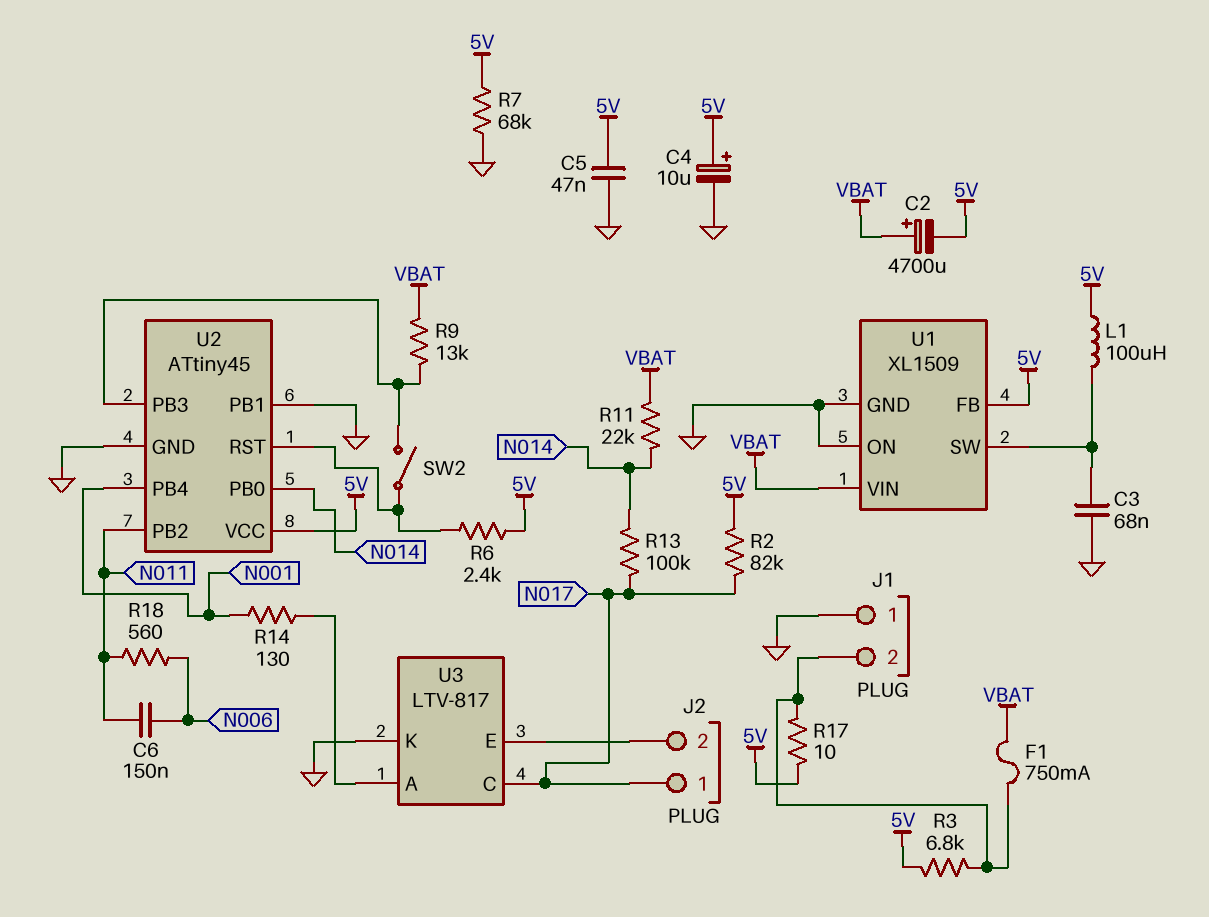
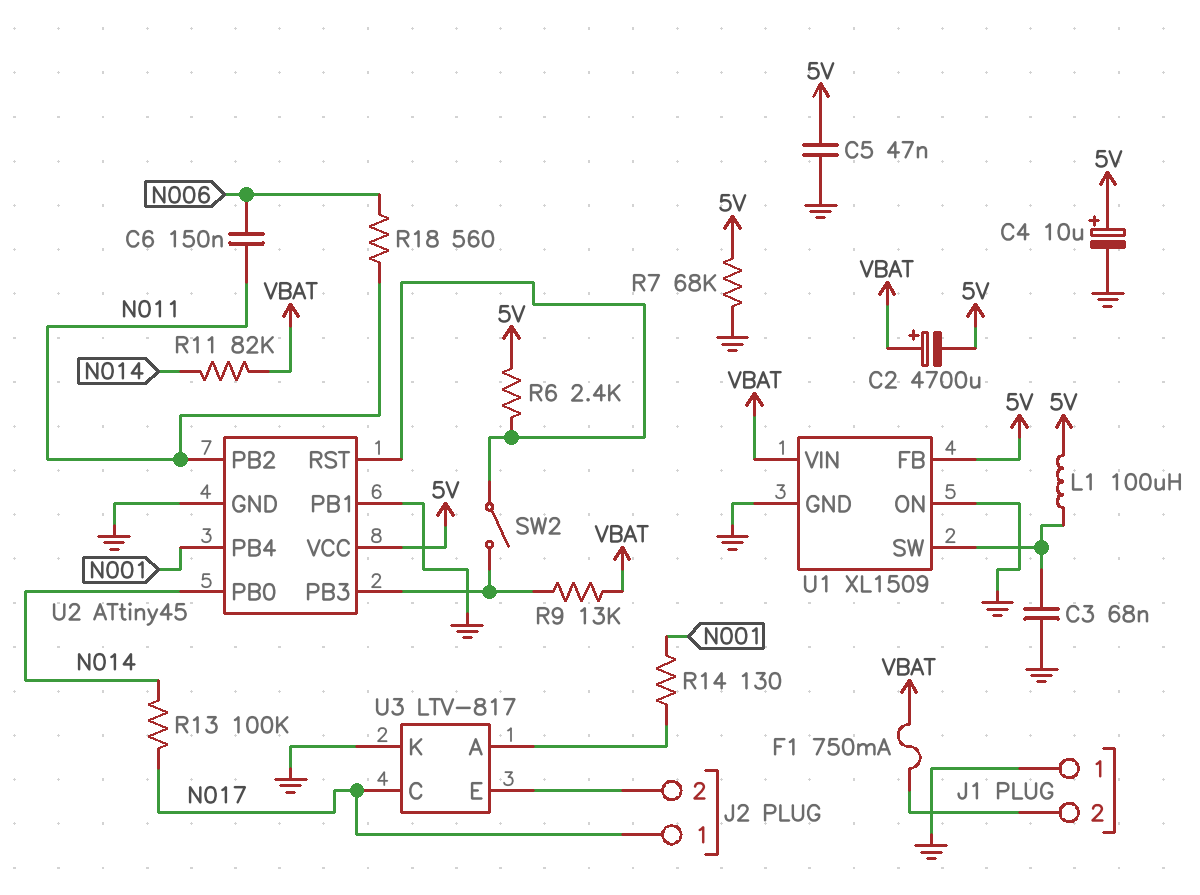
R2: 82k (5V, N017) -> none
R3: 6.8k (5V, J1/2) -> none
R11: 22k (N014, VBAT) -> 82k (N014, VBAT)
R17: 10 (5V, J1/2) -> none

